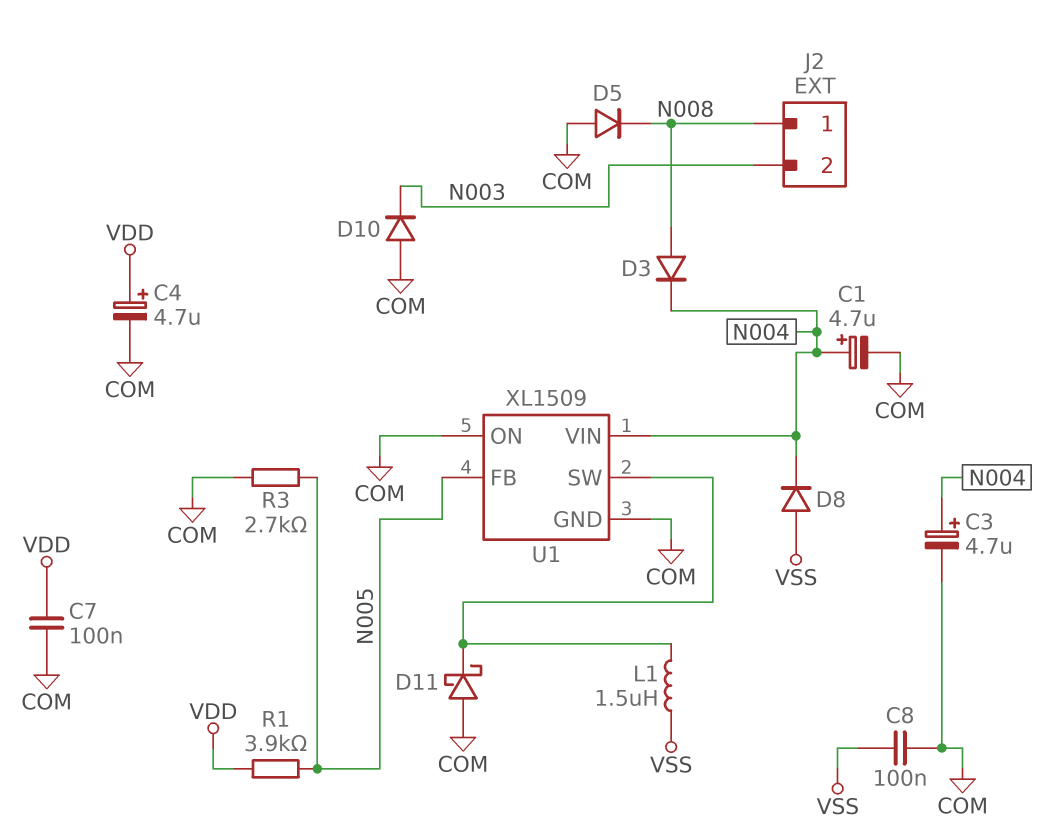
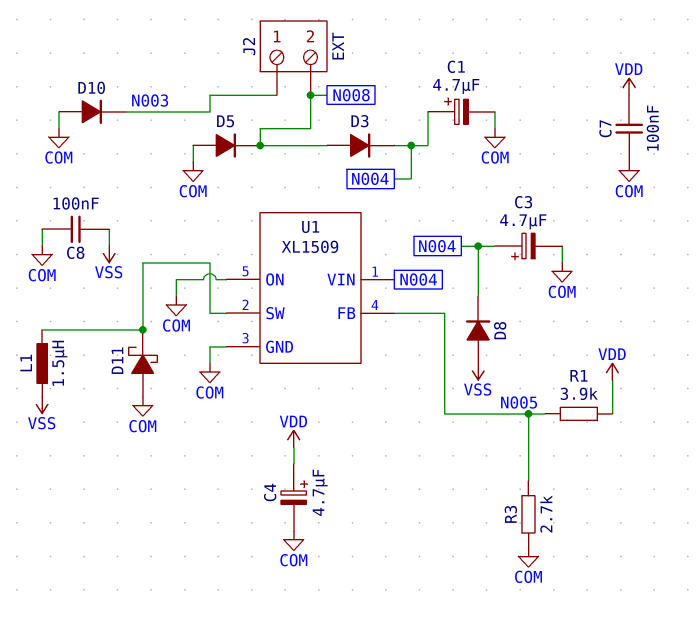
J2 pin 1: N008 -> N003
J2 pin 2: N003 -> N008

